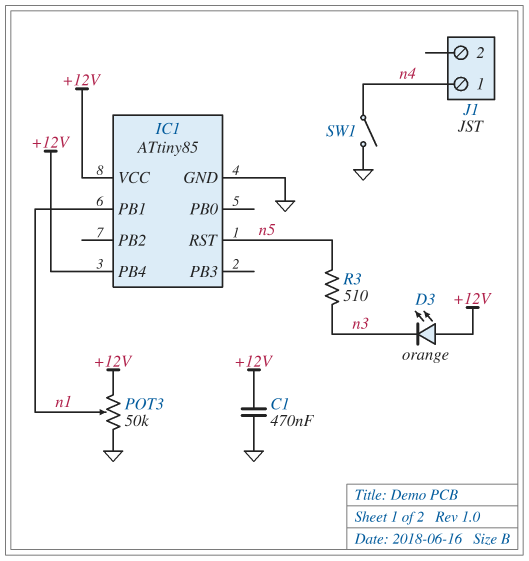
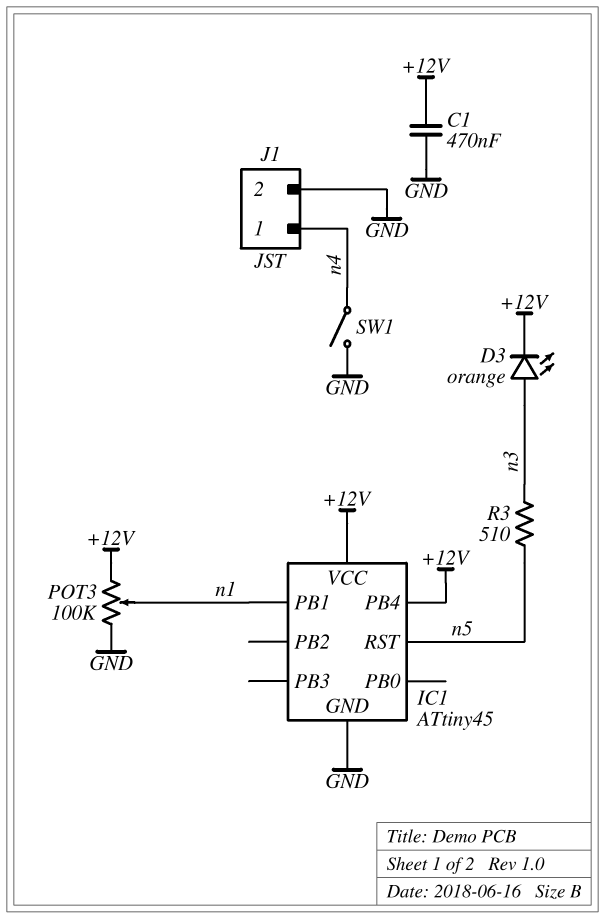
D3: LED orange (A +12V, K n3) -> LED orange (A n3, K +12V)
IC1: ATtiny85 -> ATtiny45
J1 pin 2: none -> GND
POT3: 50k (+12V, GND, wiper n1) -> 100k (+12V, GND, wiper n1)

